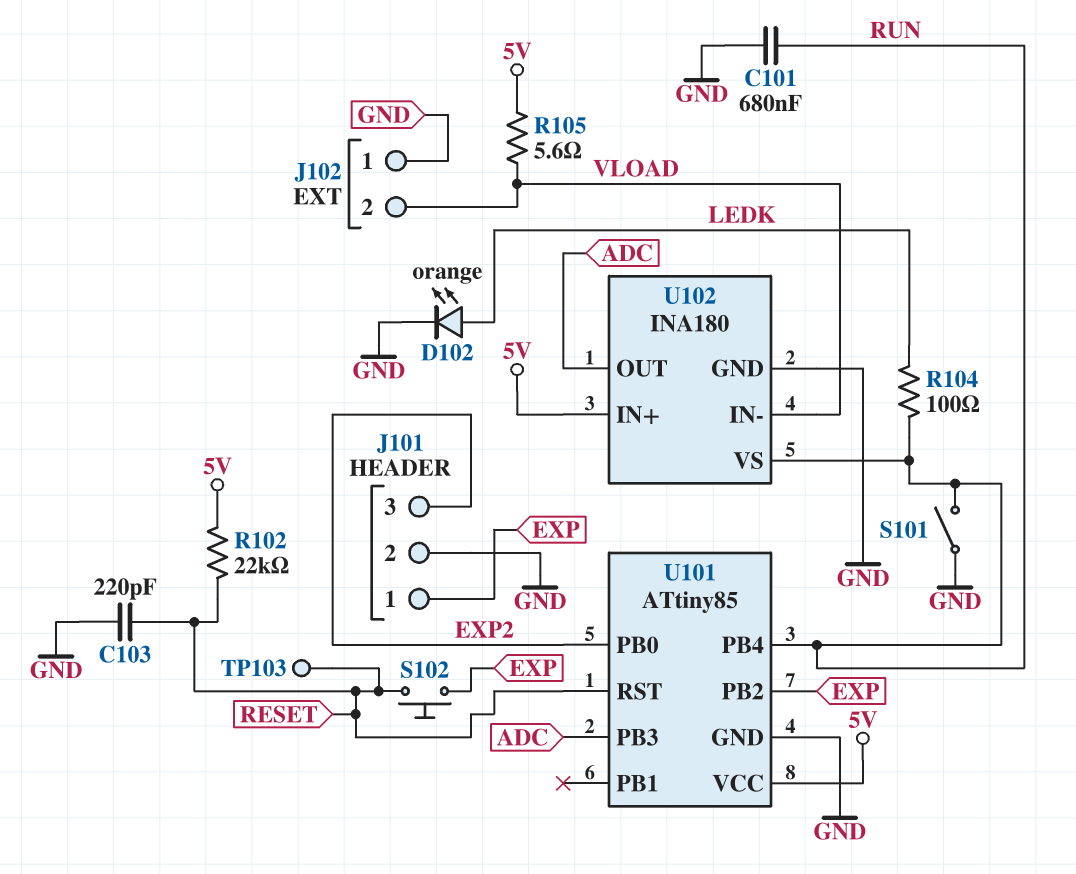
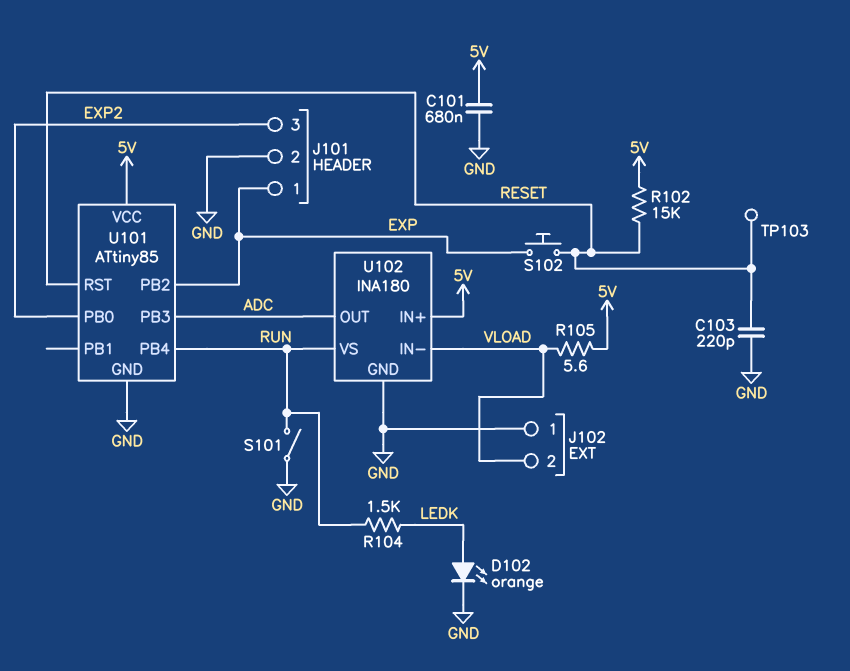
C101: 680nF (GND, RUN) -> 680nF (5V, GND)
R102: 22k (5V, RESET) -> 15k (5V, RESET)
R104: 100 (LEDK, RUN) -> 1.5k (LEDK, RUN)

